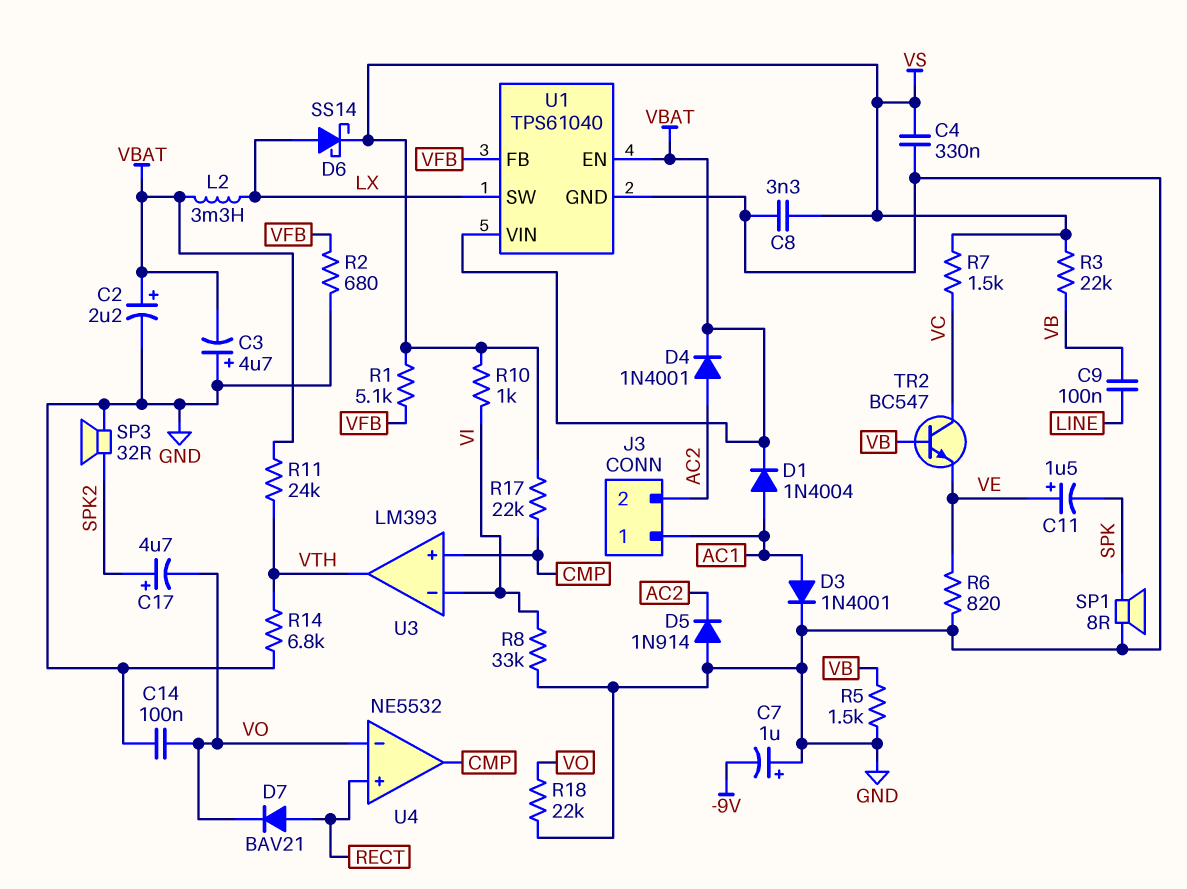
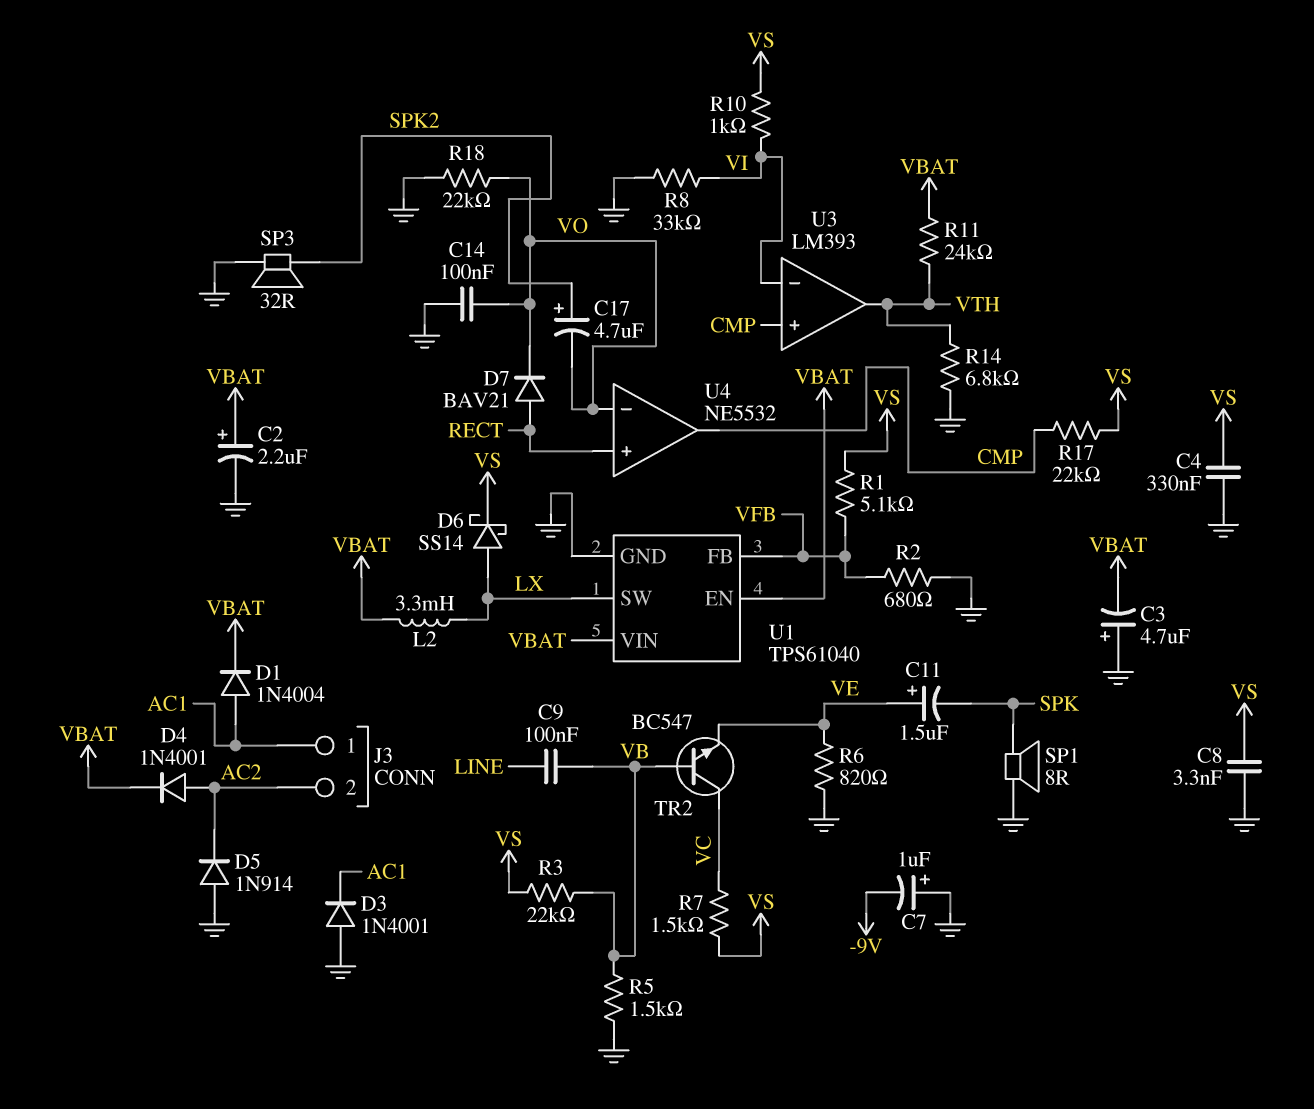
D3: diode 1N4001 (A AC1, K GND) -> diode 1N4001 (A GND, K AC1)

